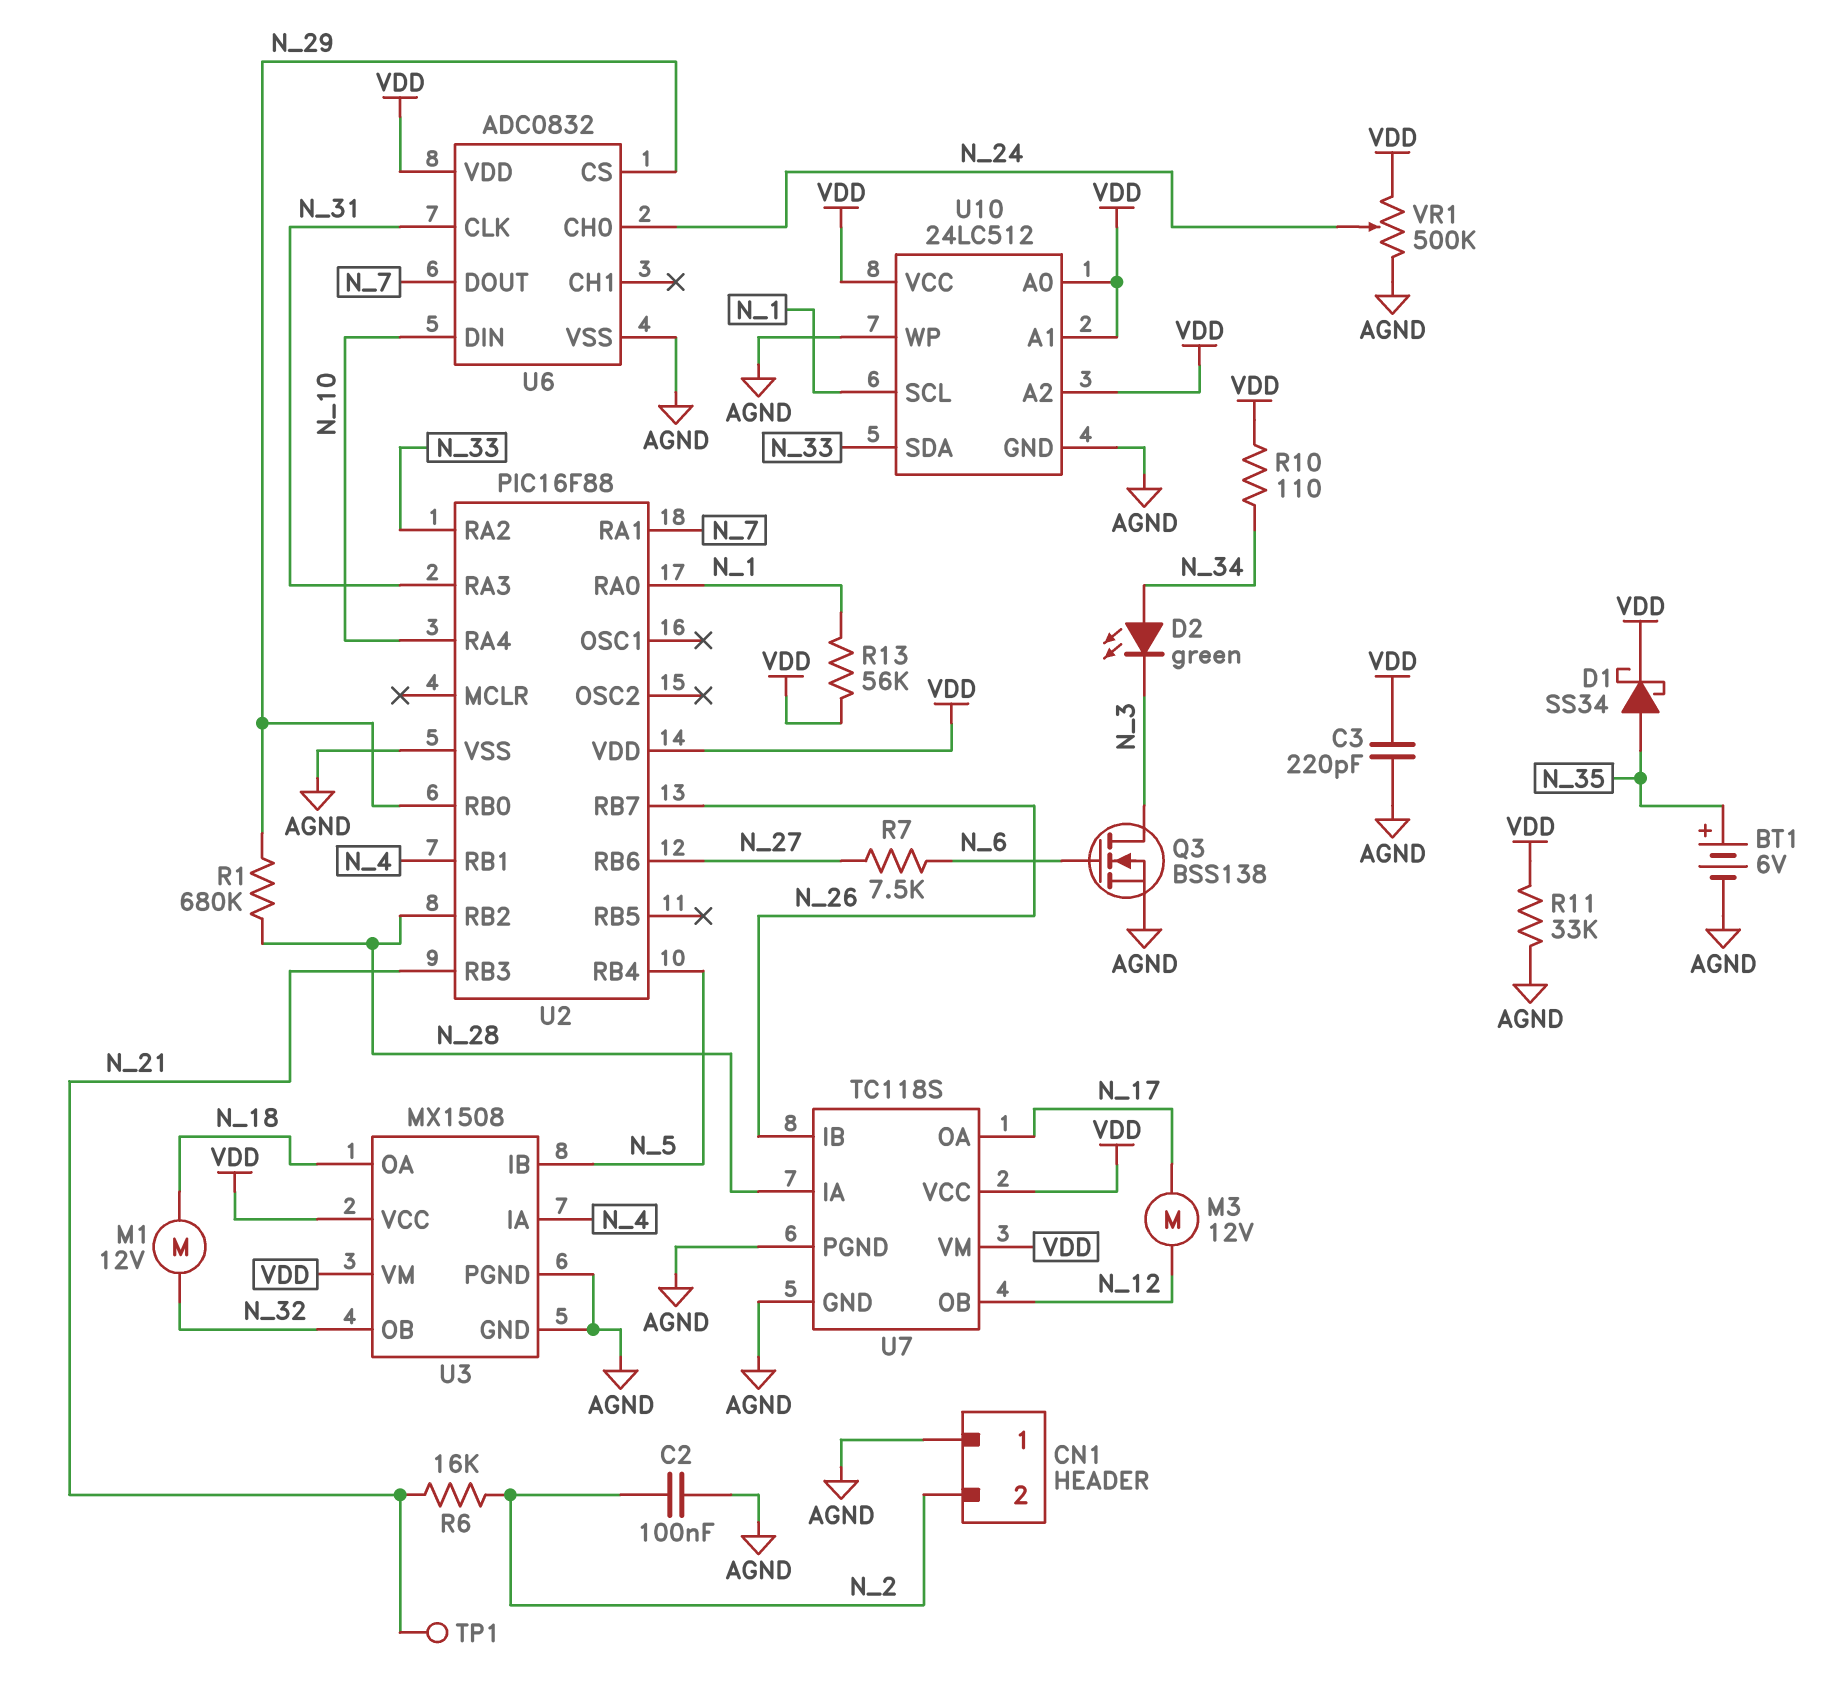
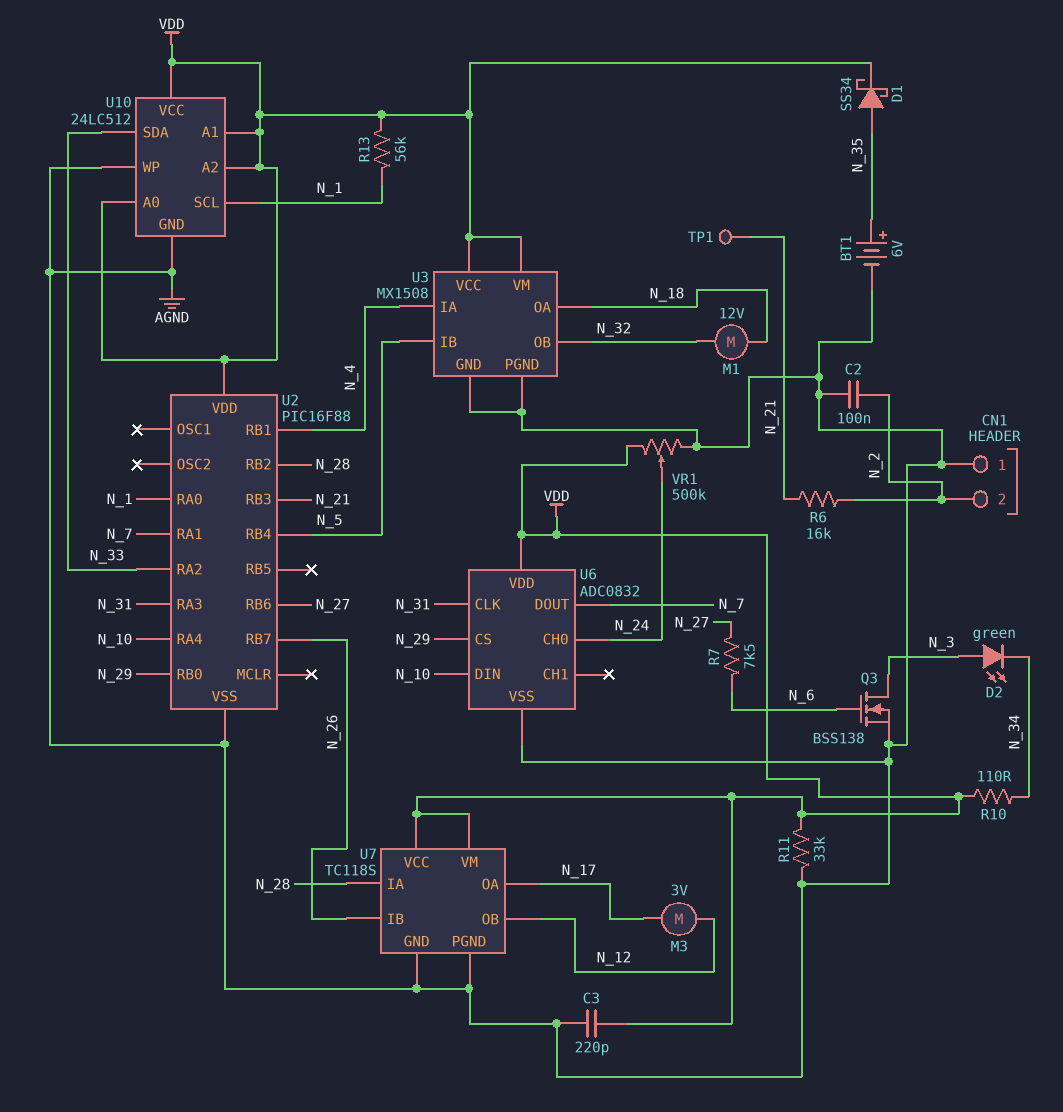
D2: LED green (A N_34, K N_3) -> LED green (A N_3, K N_34)
M3: motor 12V (N_12, N_17) -> motor 3V (N_12, N_17)
R1: 680k (N_28, N_29) -> none

